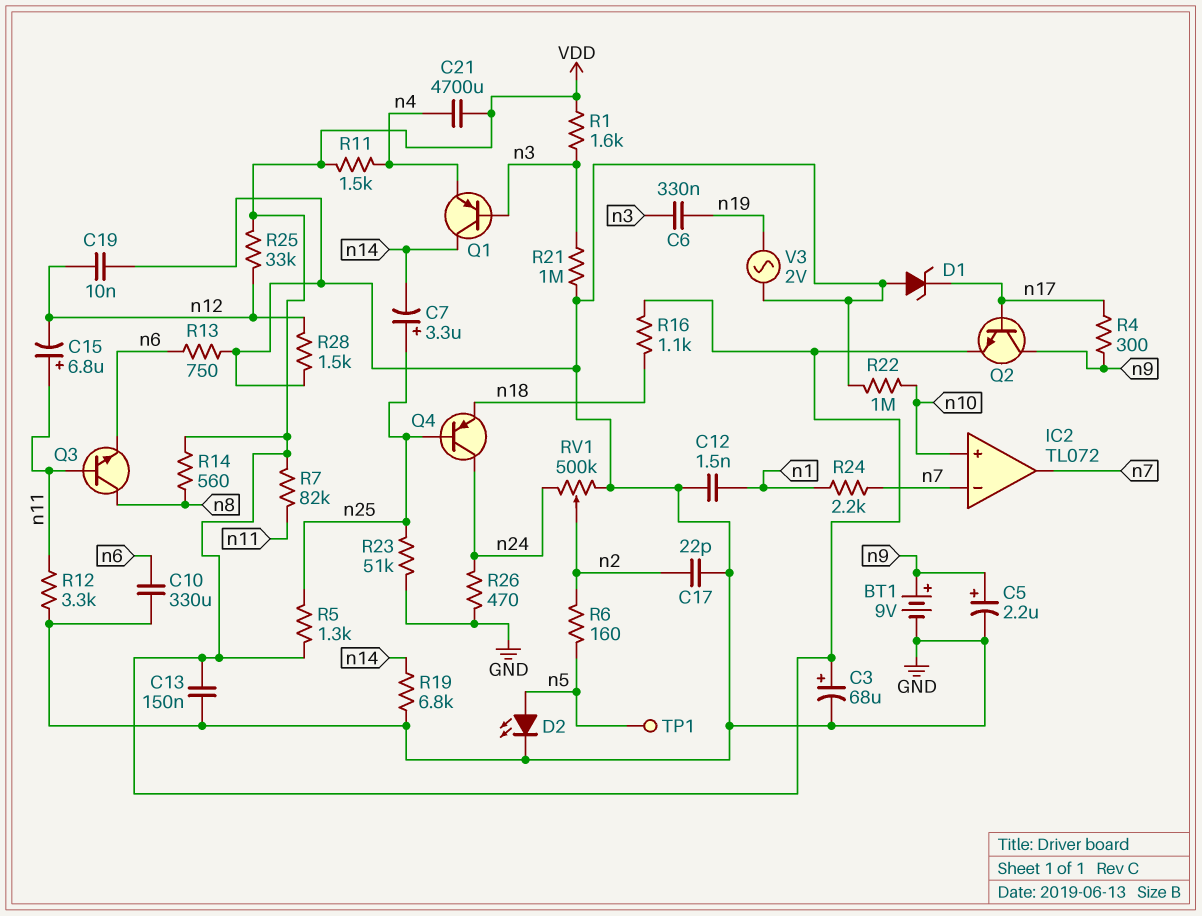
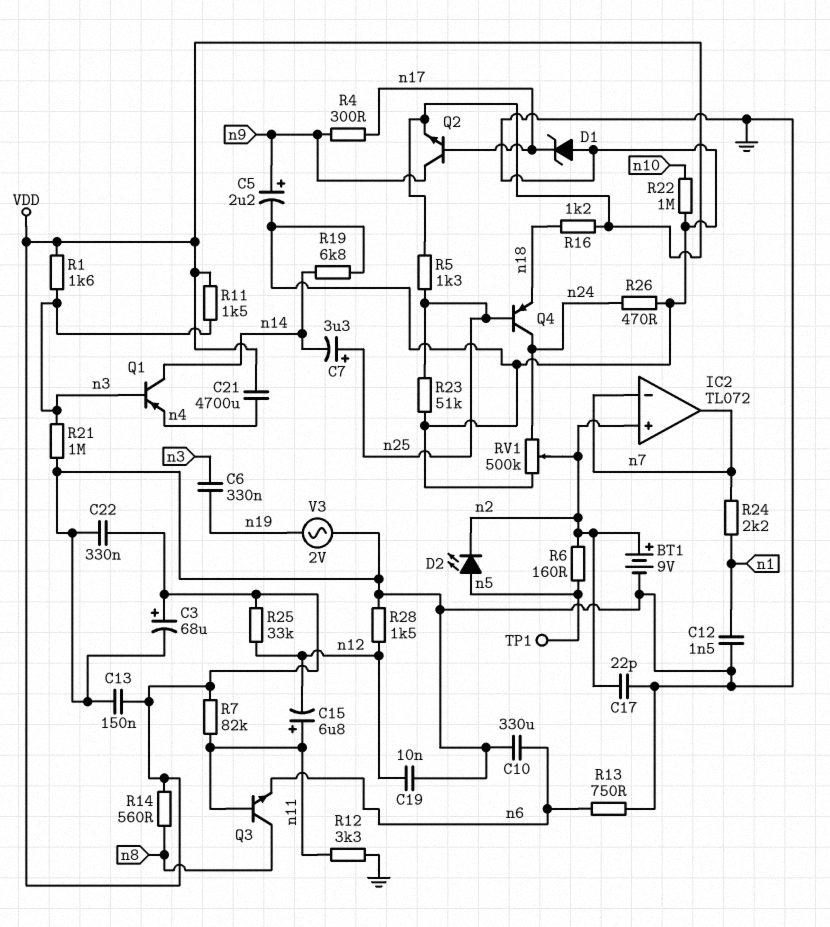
BT1: 9V (plus n9, minus GND) -> 9V (plus n2, minus GND)
C22: none -> 330nF (GND, VDD)
D2: LED (A n5, K GND) -> LED (A n5, K n2)
IC2 pin in+: n10 -> n2
R11: 1.5k (VDD, n4) -> 1.5k (VDD, n3)
R16: 1.1k (VDD, n18) -> 1.2k (VDD, n18)

